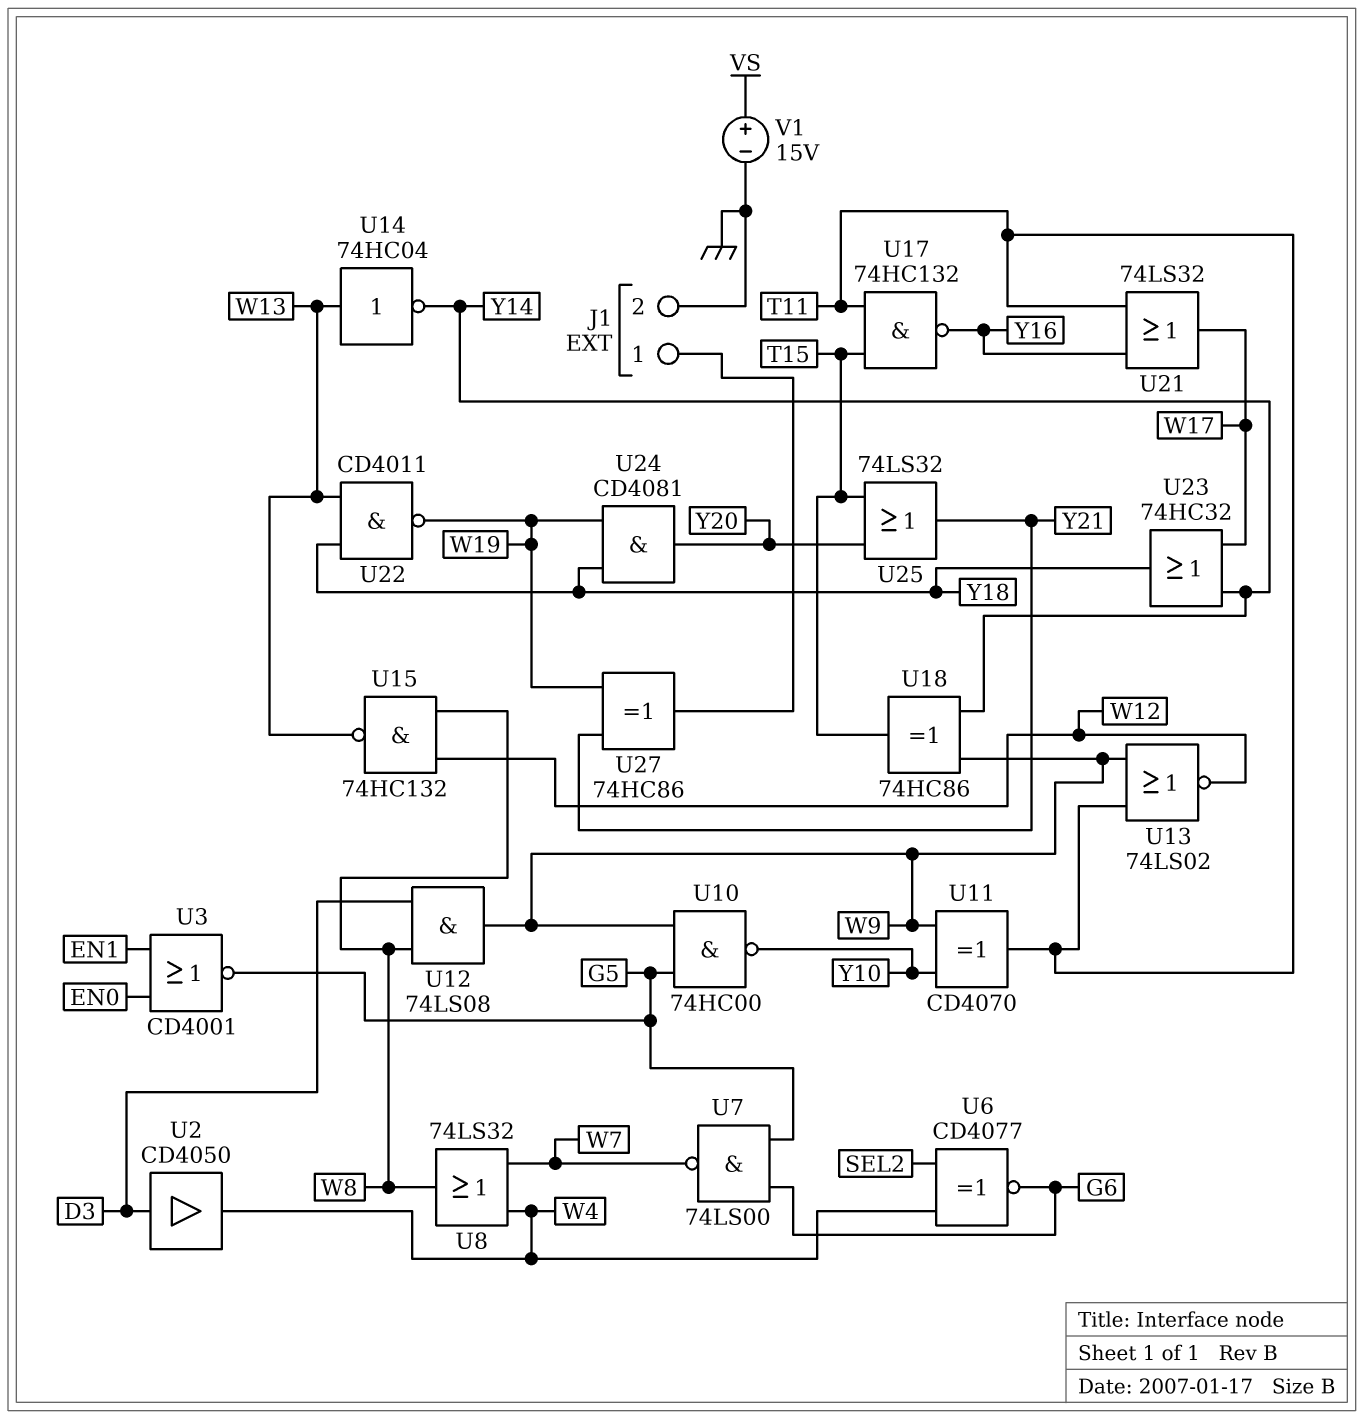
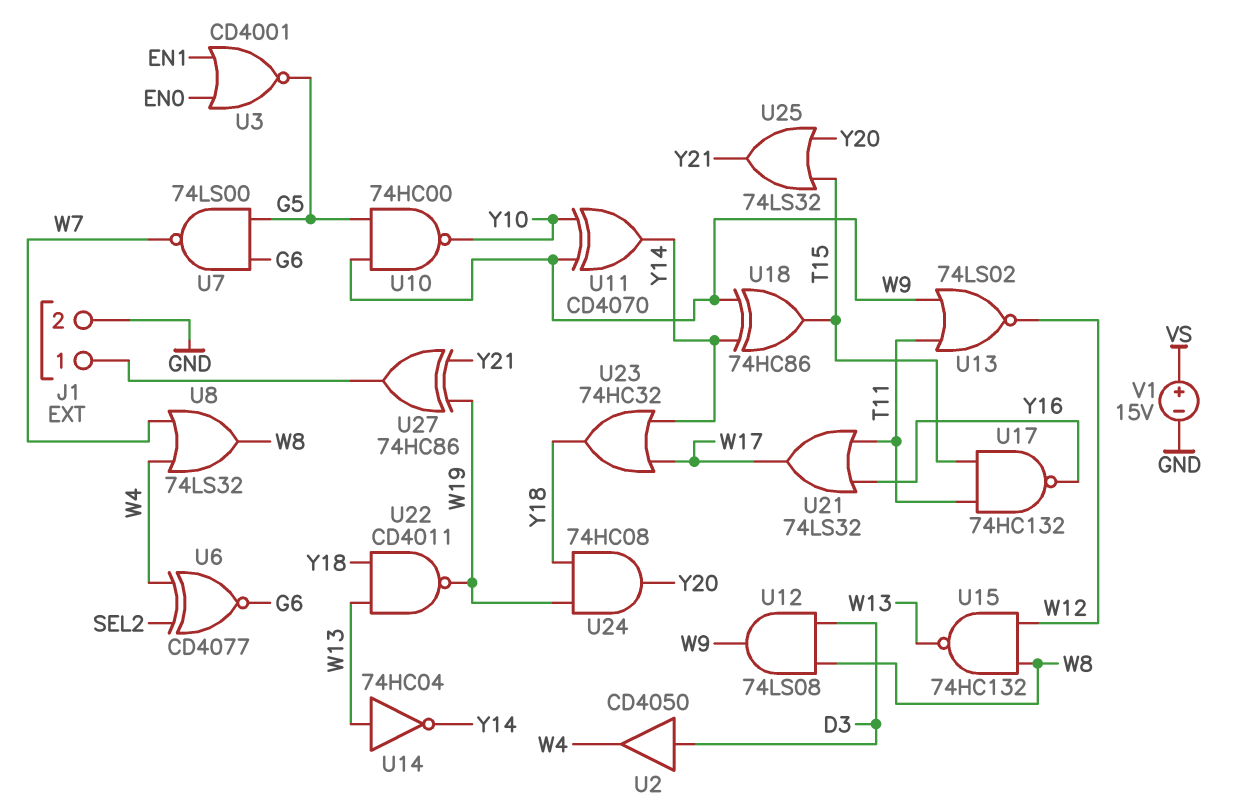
U11: XOR CD4070 (in W9, in Y10, out T11) -> XOR CD4070 (in W9, in Y10, out Y14)
U24: AND CD4081 (in W19, in Y18, out Y20) -> AND 74HC08 (in W19, in Y18, out Y20)

